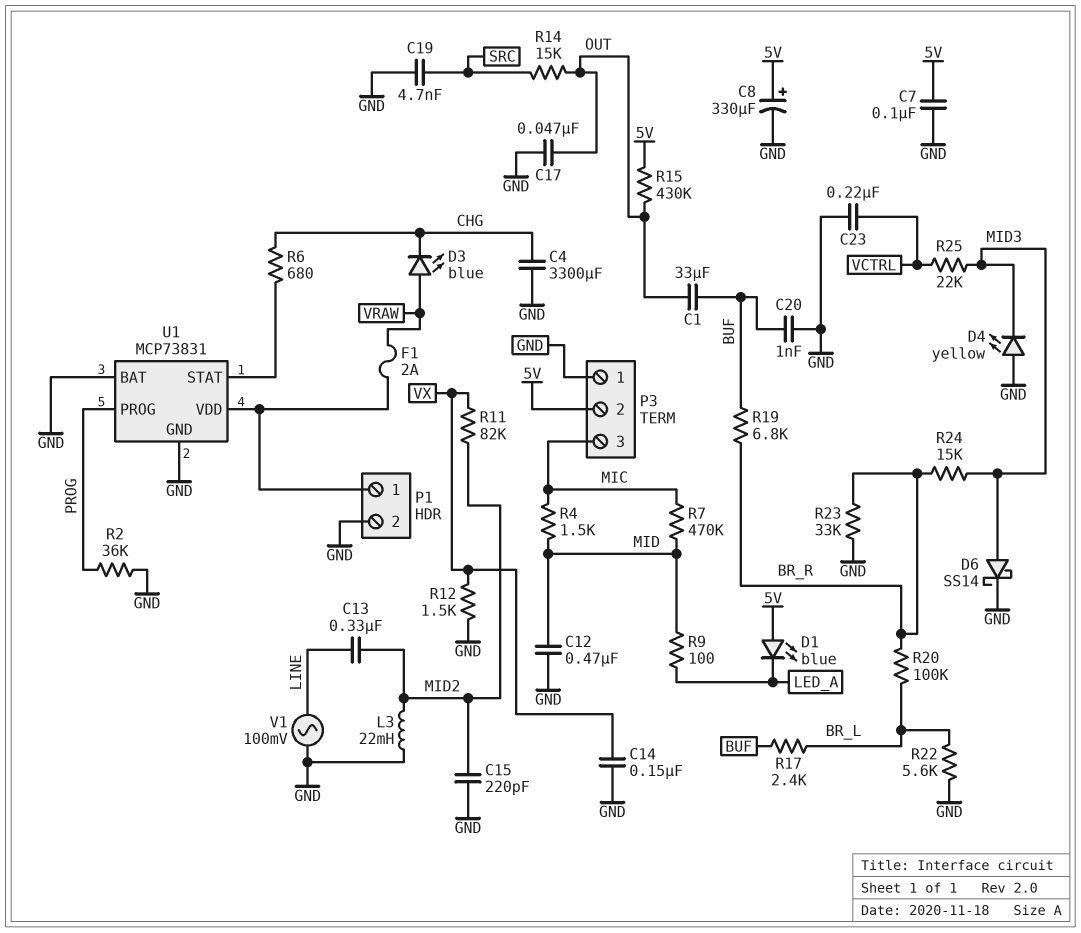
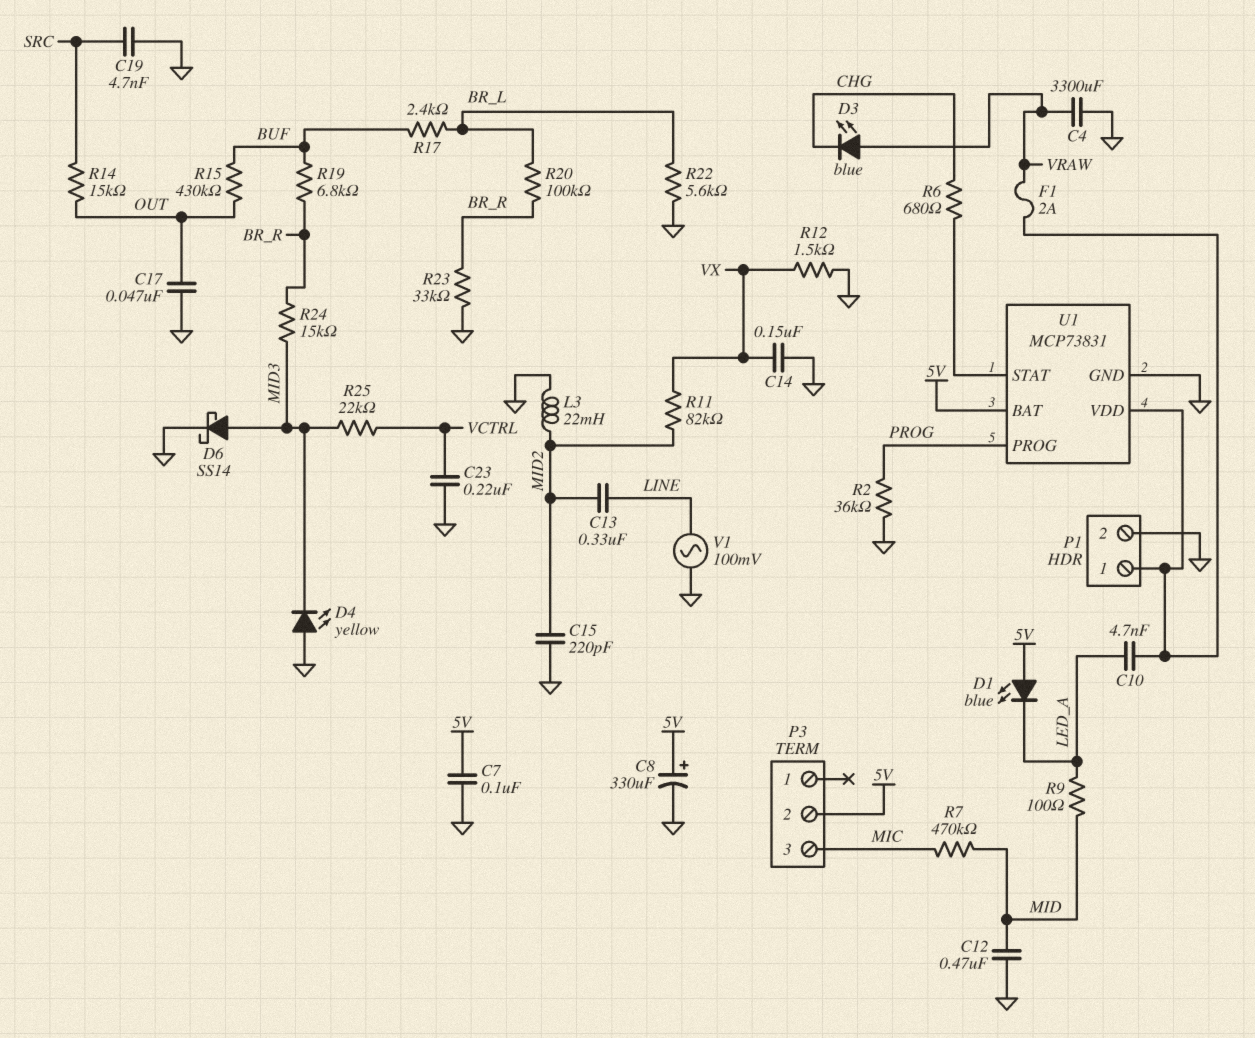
C1: 33uF (BUF, OUT) -> none
C4: 3300uF (CHG, GND) -> 3300uF (GND, VRAW)
C10: none -> 4.7nF (LED_A, P1/1)
C20: 1nF (BUF, GND) -> none
P3 pin 1: GND -> none
R4: 1.5k (MIC, MID) -> none
R15: 430k (5V, OUT) -> 430k (BUF, OUT)
U1 pin BAT: GND -> 5V

